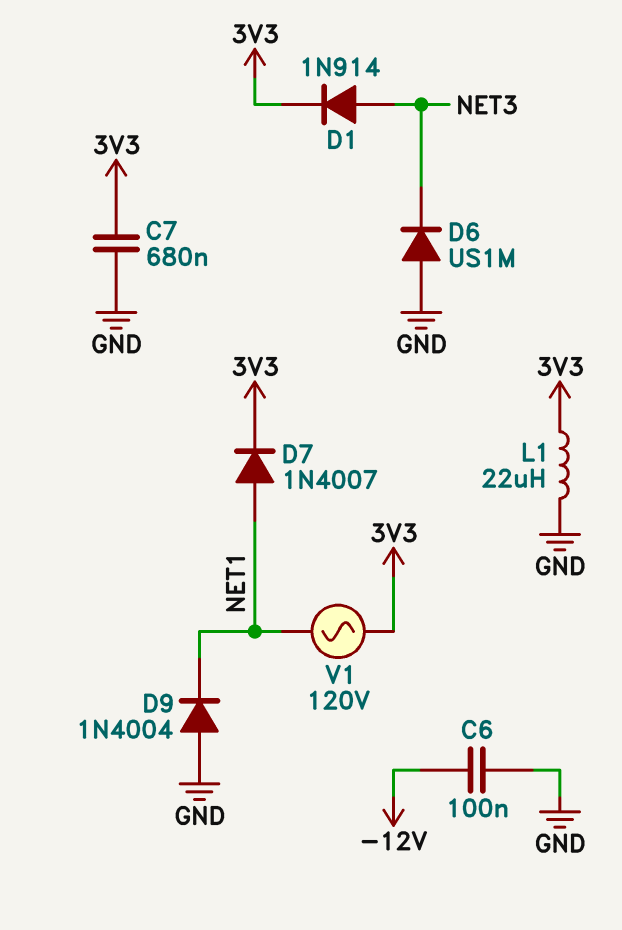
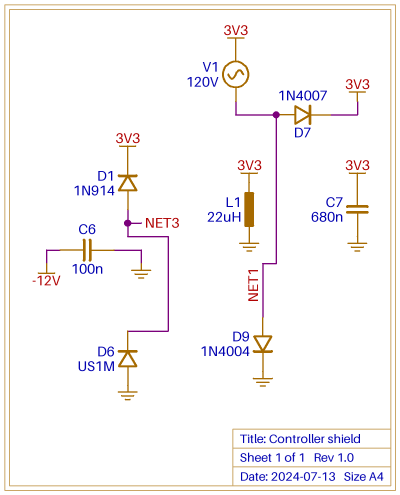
D9: diode 1N4004 (A GND, K NET1) -> diode 1N4004 (A NET1, K GND)

